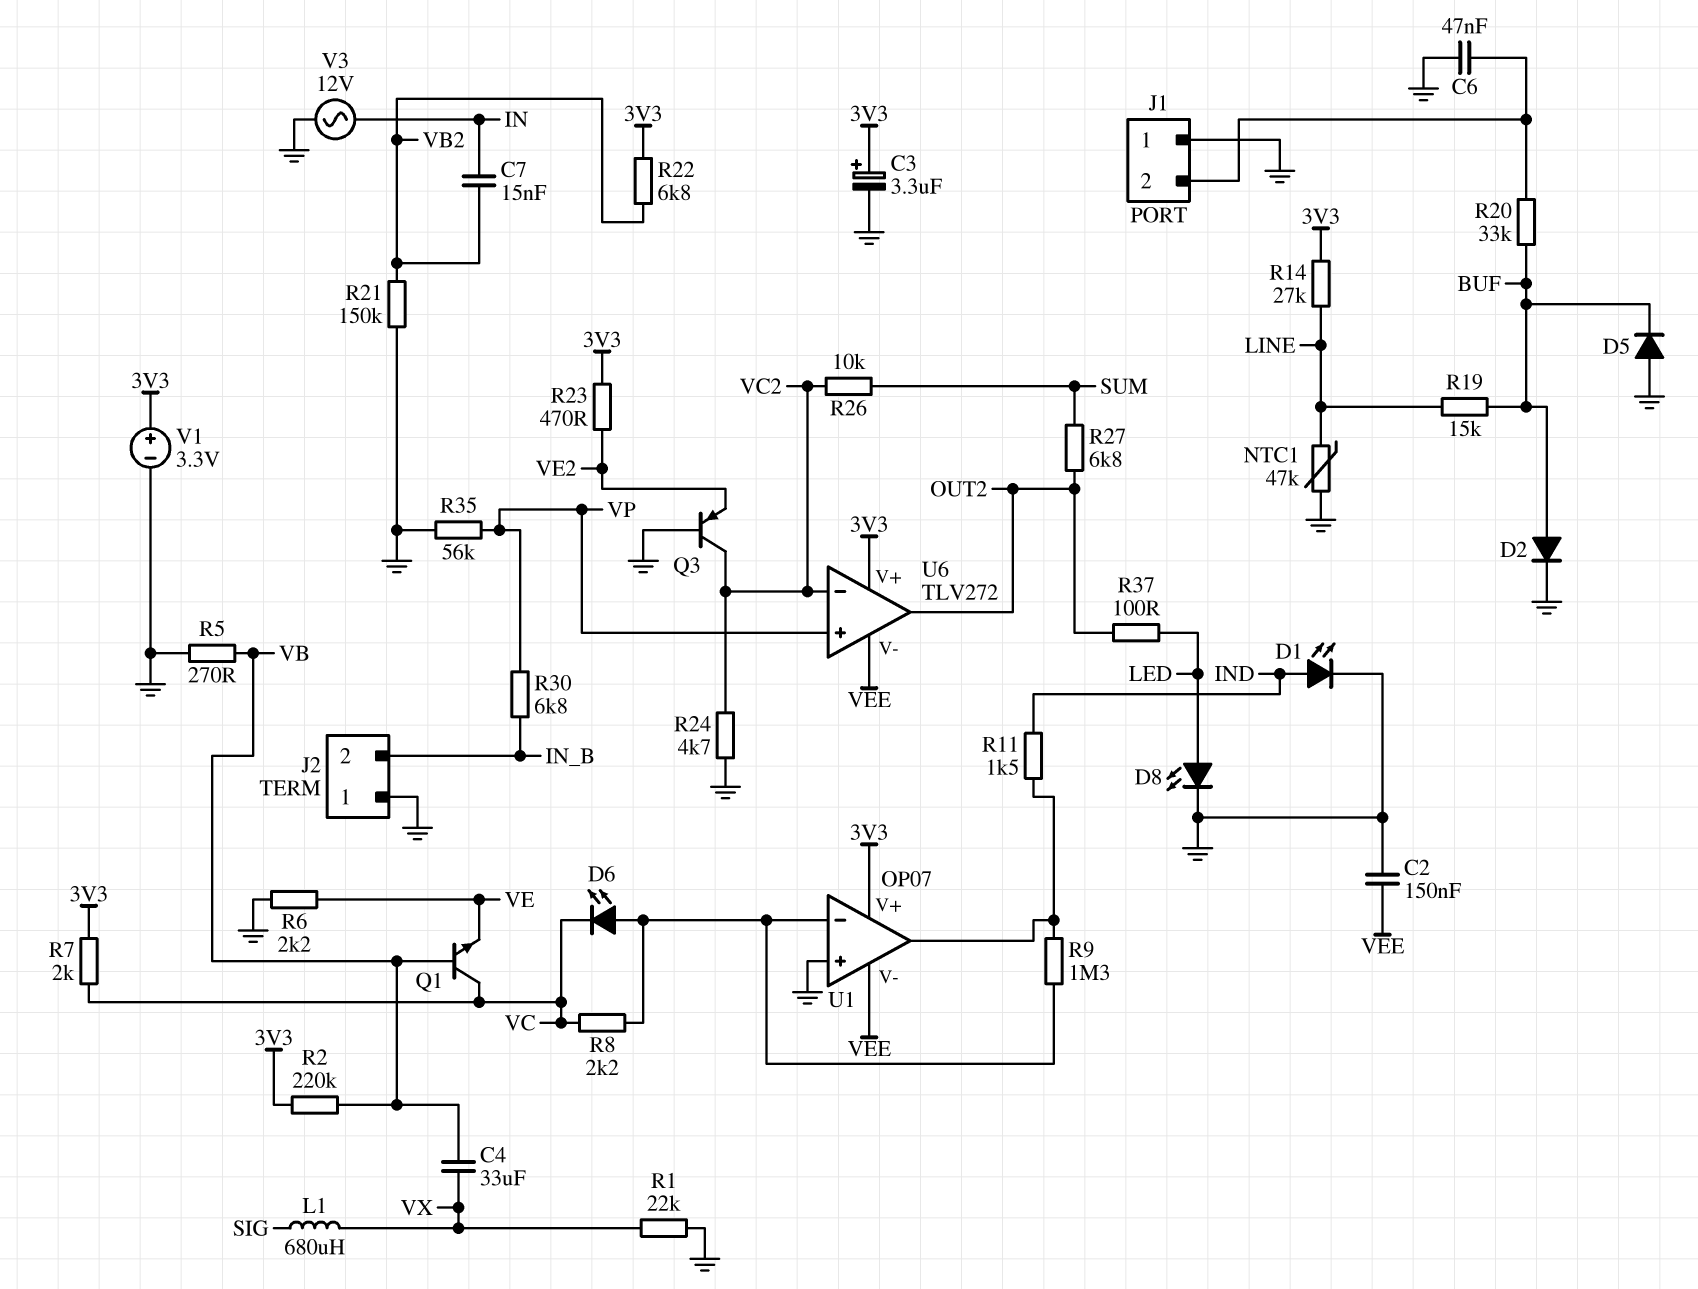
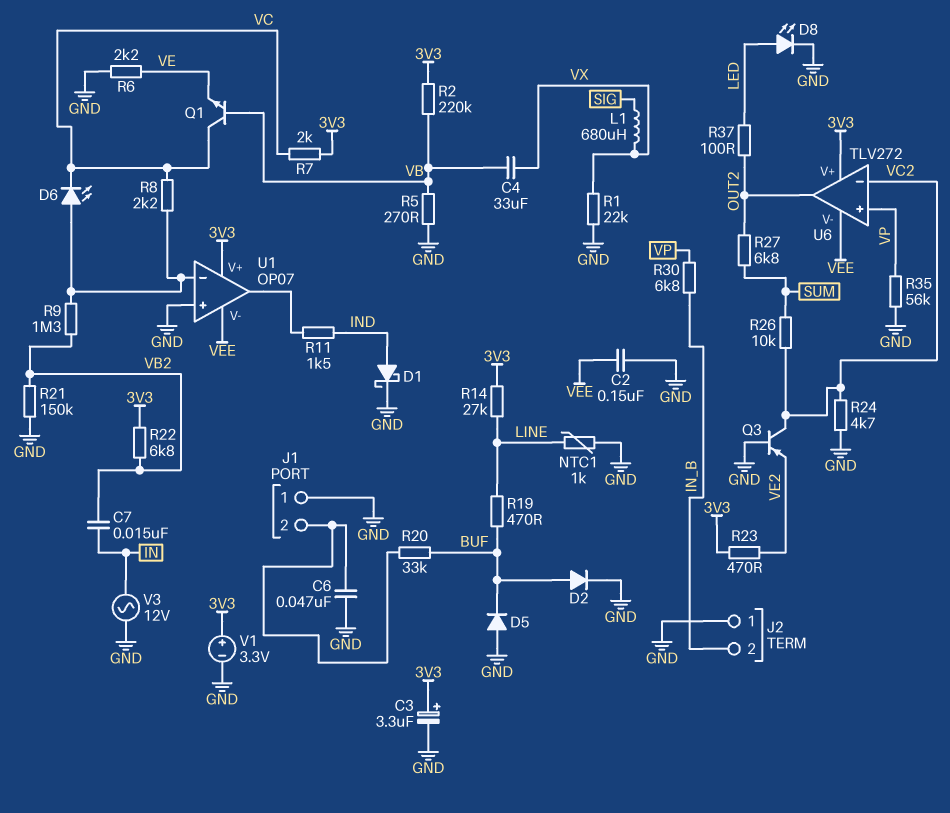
D1: LED (A IND, K GND) -> schottky (A IND, K GND)
NTC1: 47k (GND, LINE) -> 1k (GND, LINE)
R9: 1.3M (U1/in-, U1/out) -> 1.3M (U1/in-, VB2)
R19: 15k (BUF, LINE) -> 470 (BUF, LINE)

